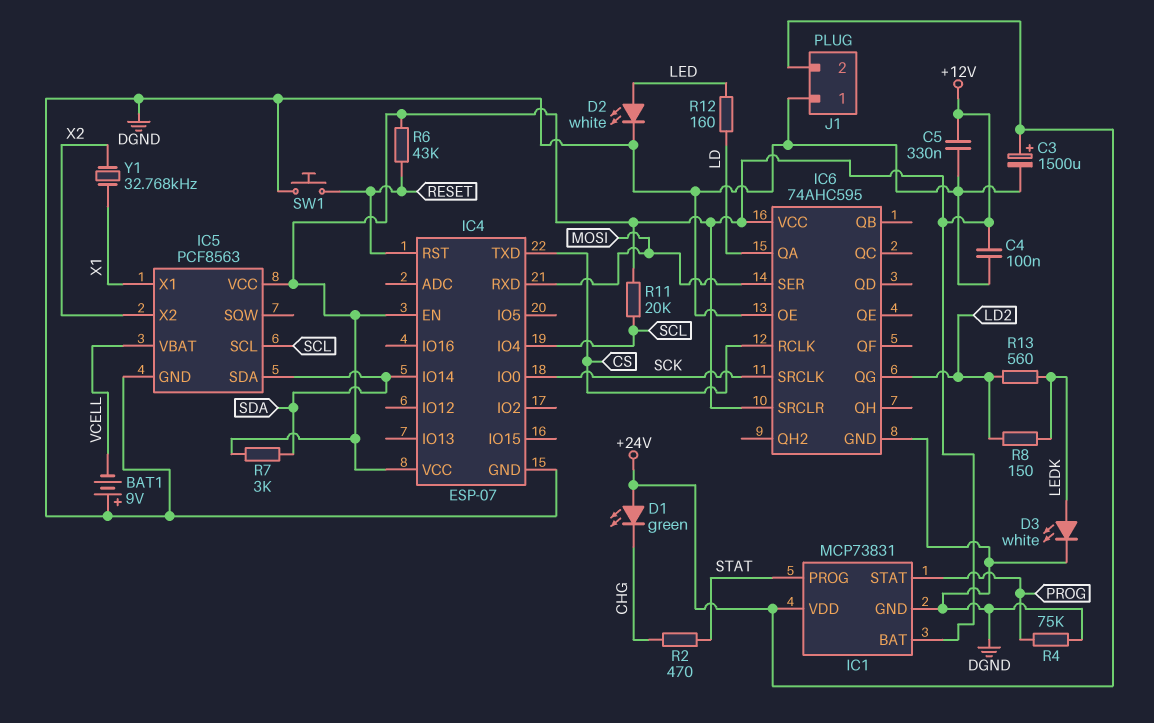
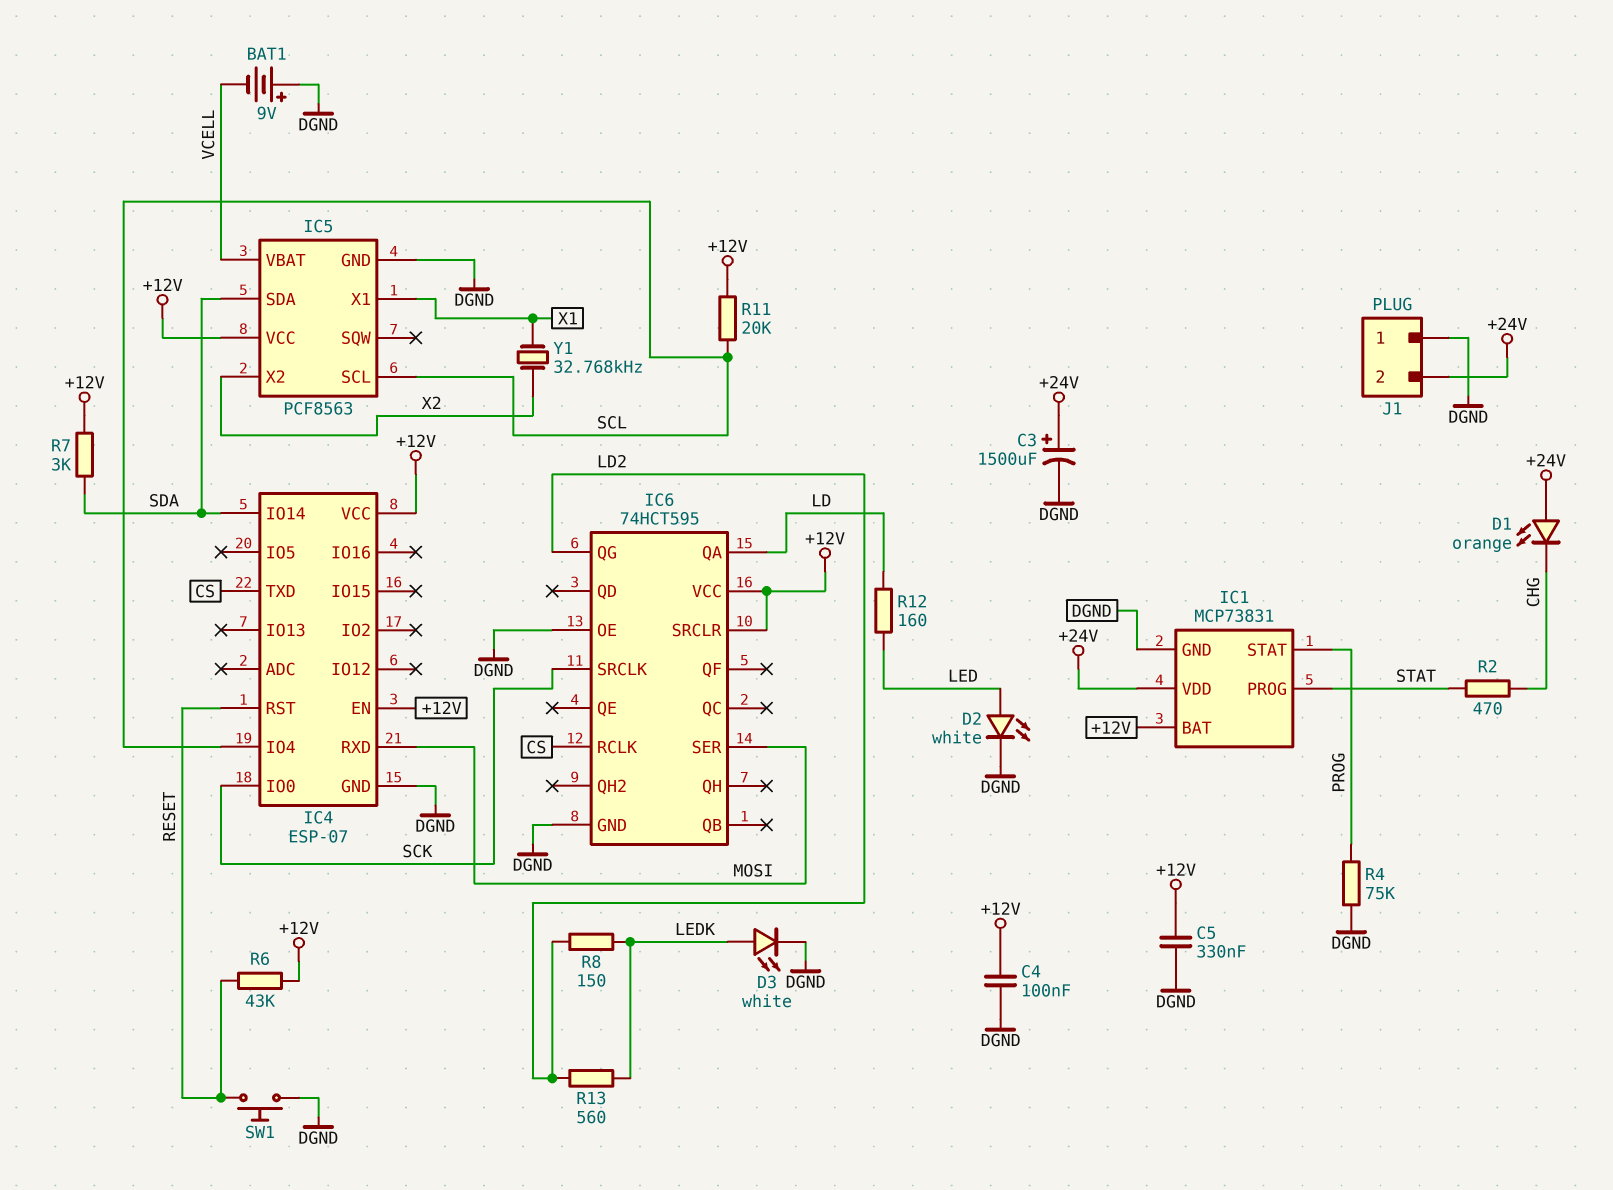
D1: LED green (A +24V, K CHG) -> LED orange (A +24V, K CHG)
IC6: 74AHC595 -> 74HCT595

